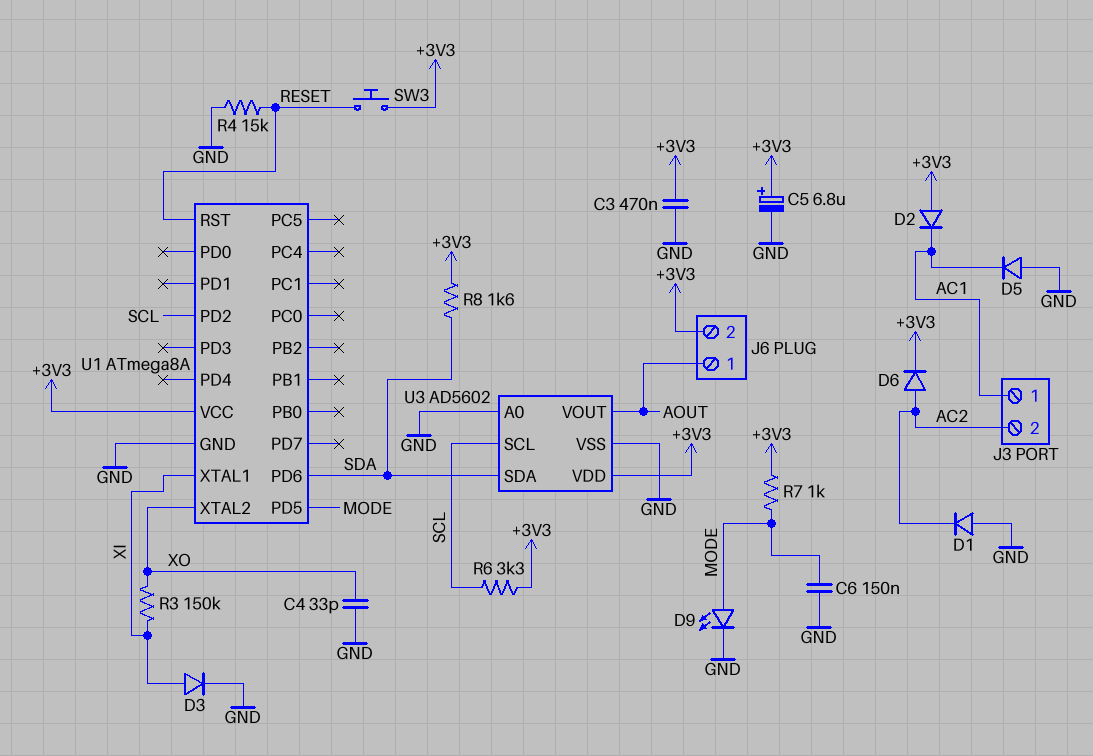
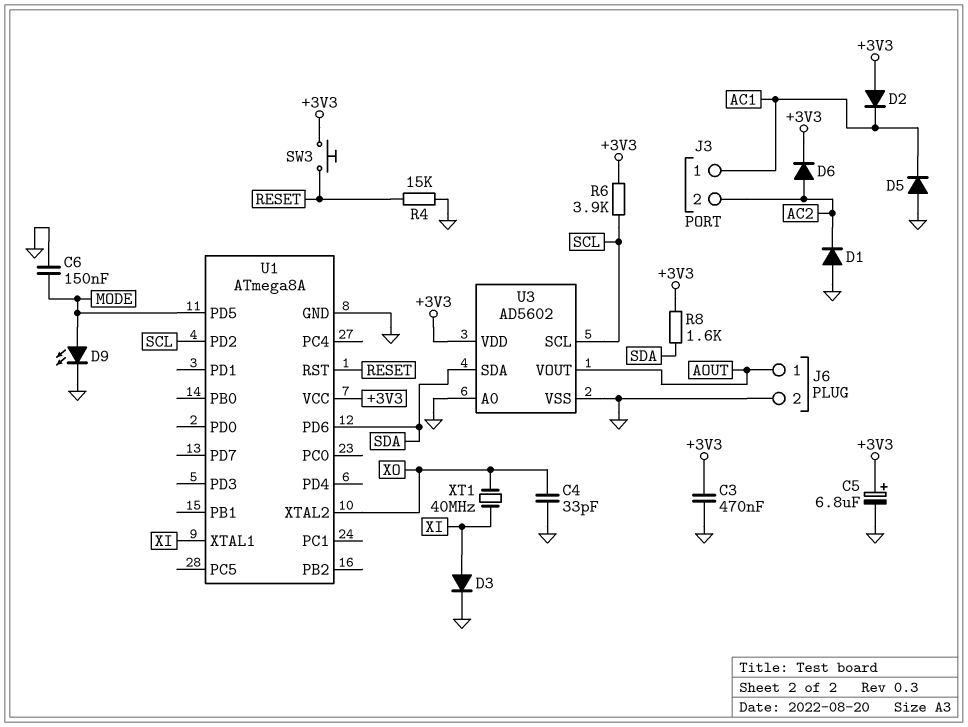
J6 pin 2: +3V3 -> GND
R3: 150k (XI, XO) -> none
R6: 3.3k (+3V3, SCL) -> 3.9k (+3V3, SCL)
R7: 1k (+3V3, MODE) -> none
XT1: none -> 40MHz (XI, XO)

